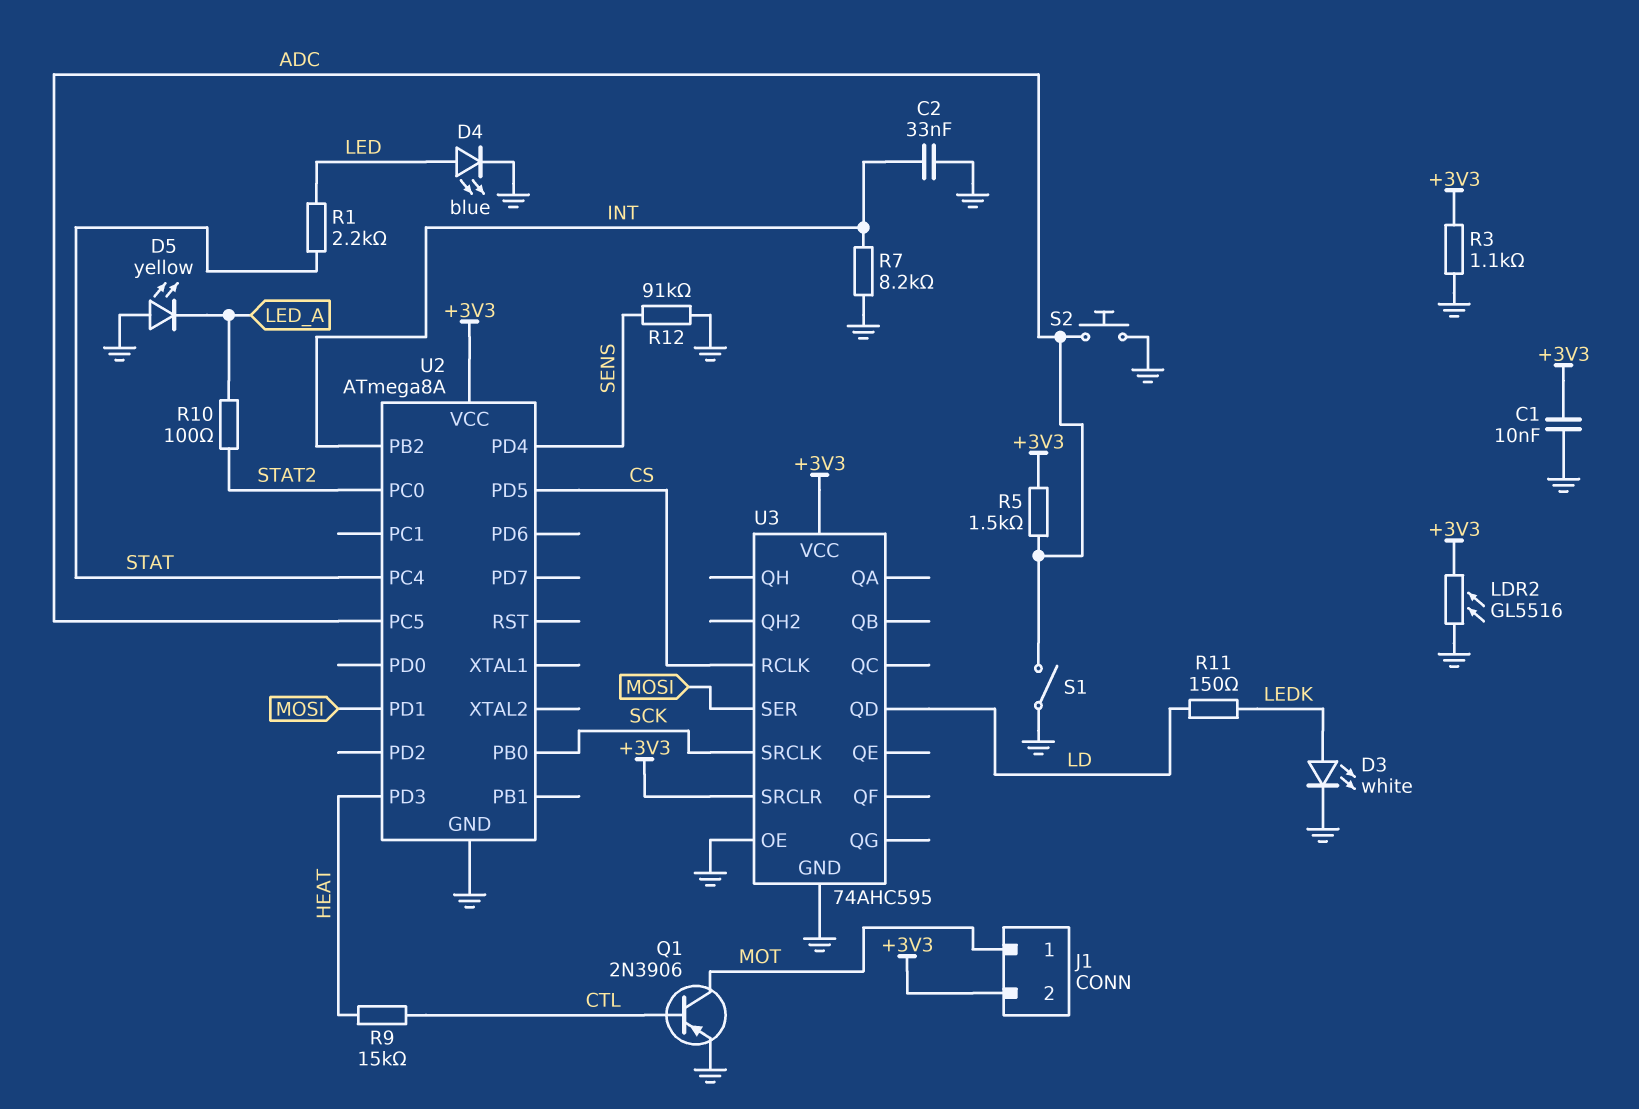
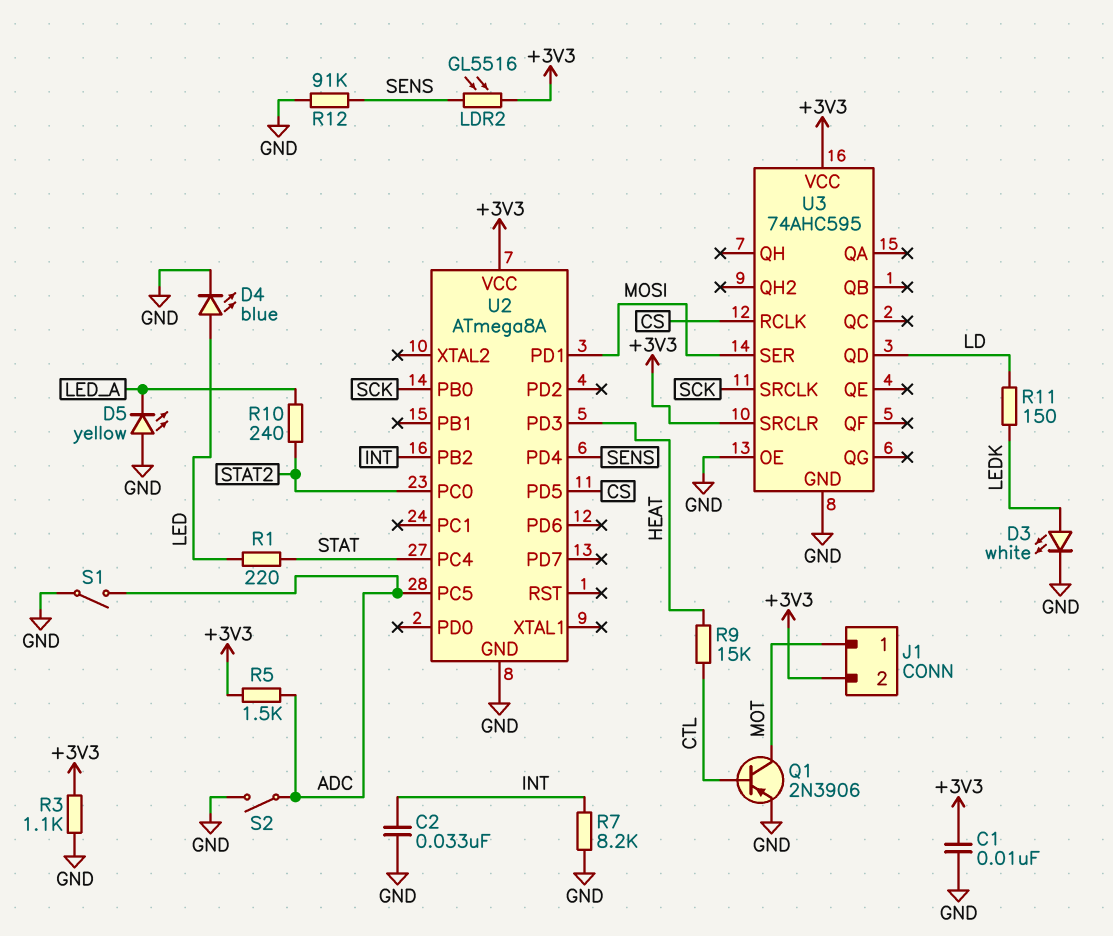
LDR2: GL5516 (+3V3, GND) -> GL5516 (+3V3, SENS)
R1: 2.2k (LED, STAT) -> 220 (LED, STAT)
R10: 100 (LED_A, STAT2) -> 240 (LED_A, STAT2)
S2: button (ADC, GND) -> switch (ADC, GND)

